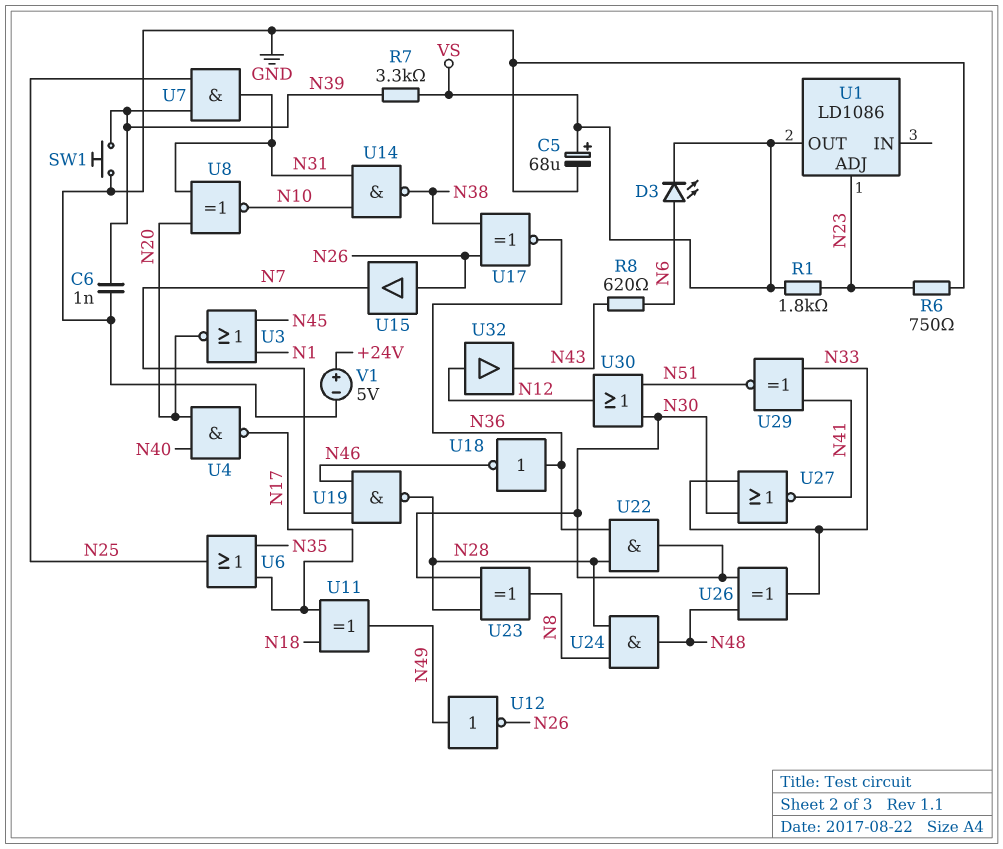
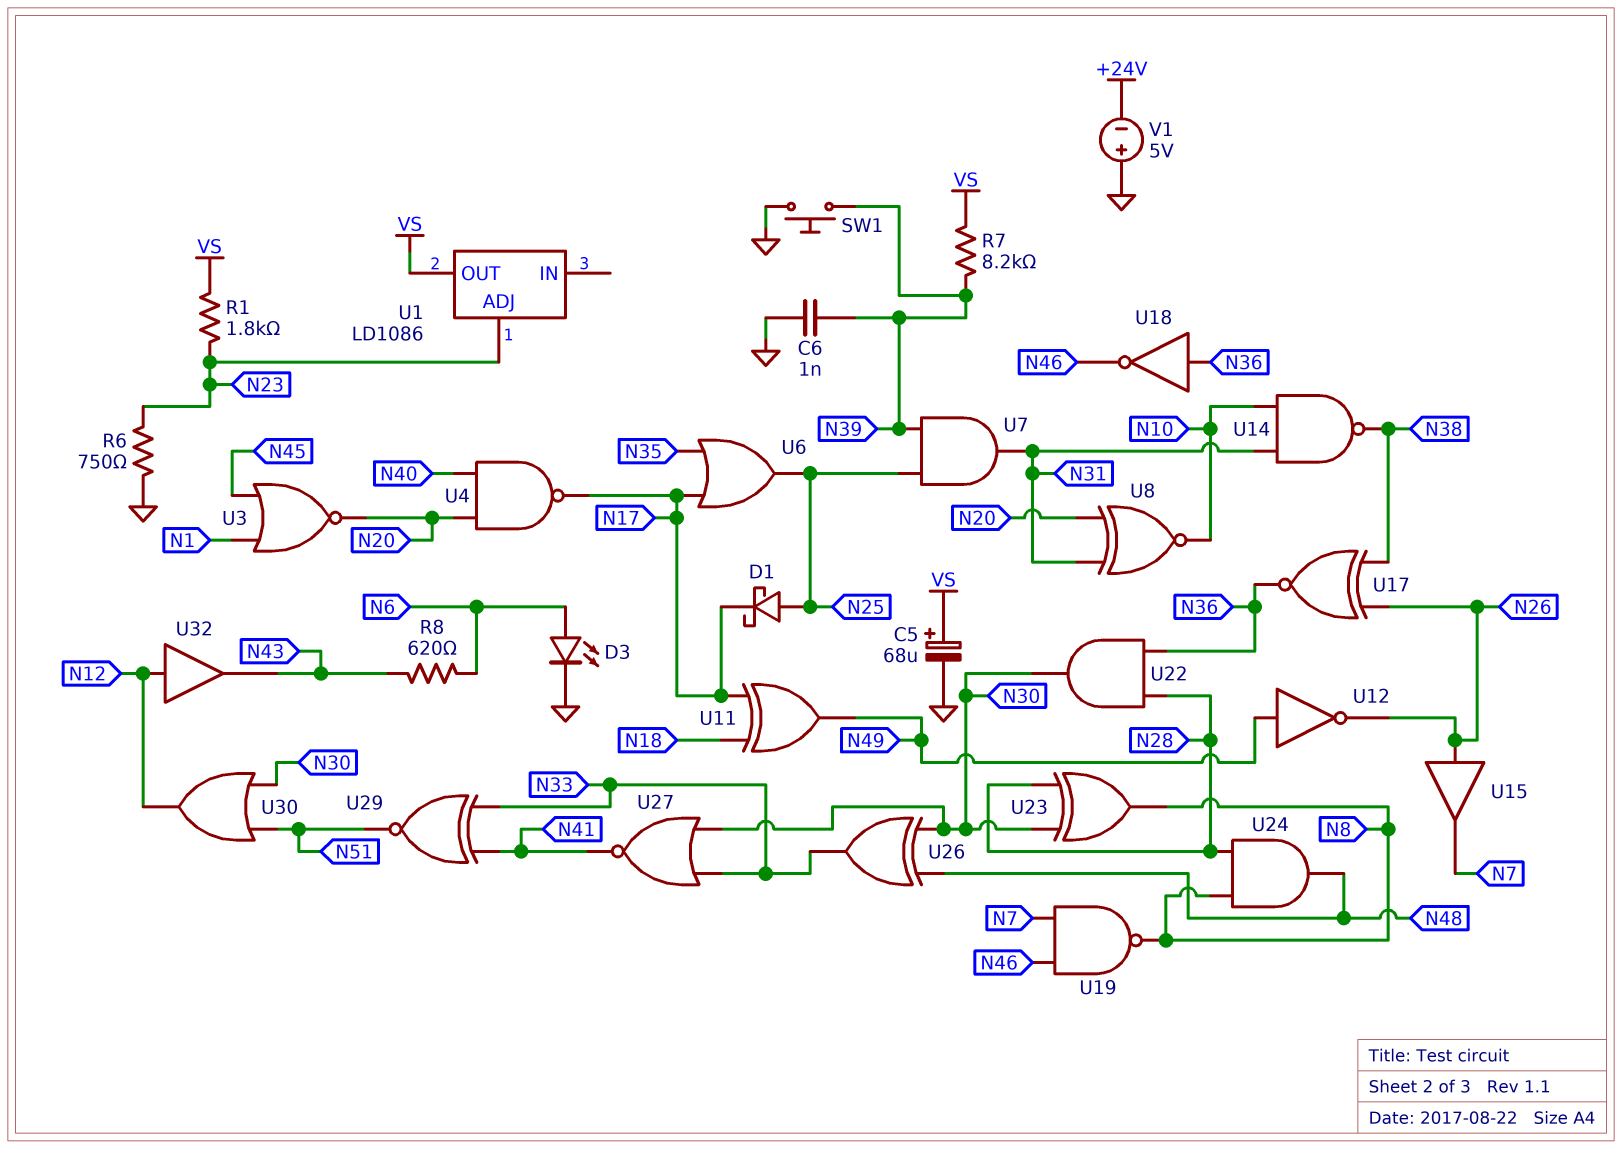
D1: none -> schottky (A N25, K N17)
D3: LED (A N6, K VS) -> LED (A N6, K GND)
R7: 3.3k (N39, VS) -> 8.2k (N39, VS)
U19: NAND (in N7, in N46, out N28) -> NAND (in N7, in N46, out N8)
V1: 5V (plus +24V, minus GND) -> 5V (plus GND, minus +24V)

